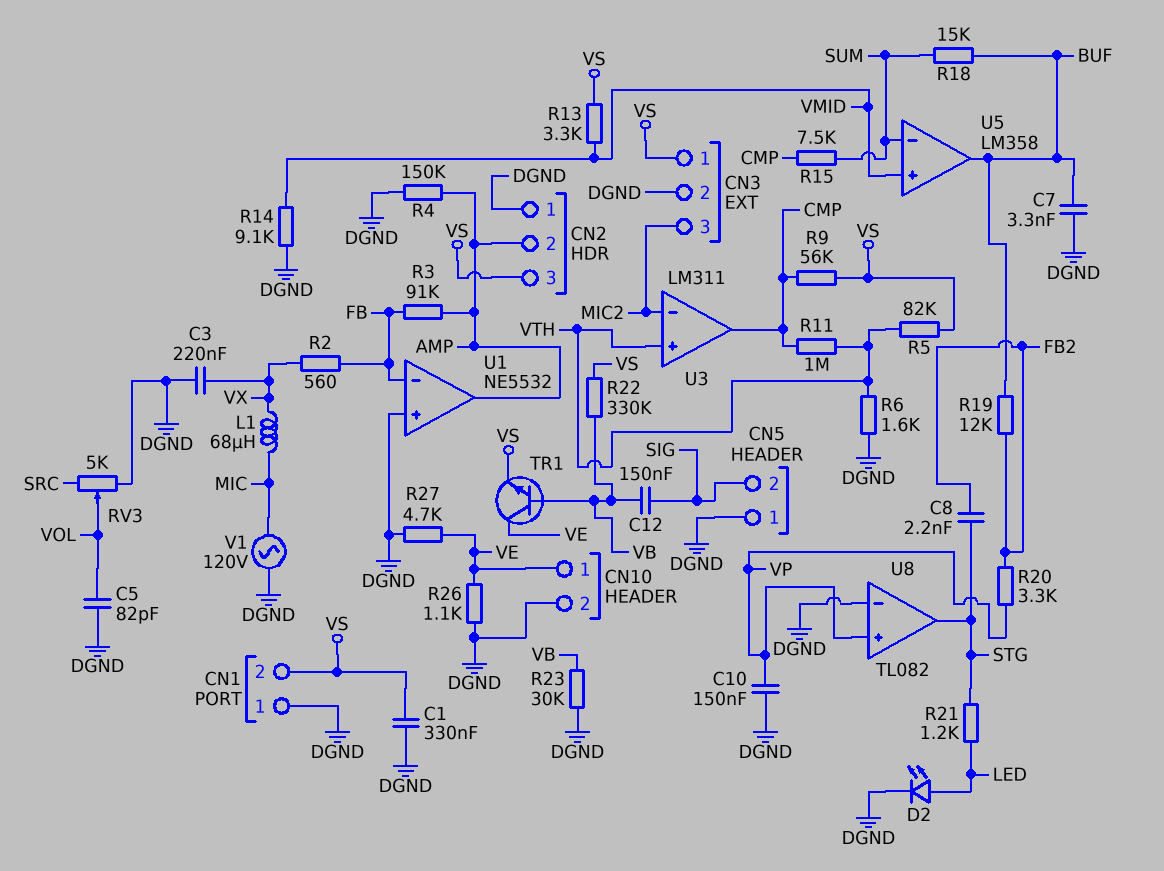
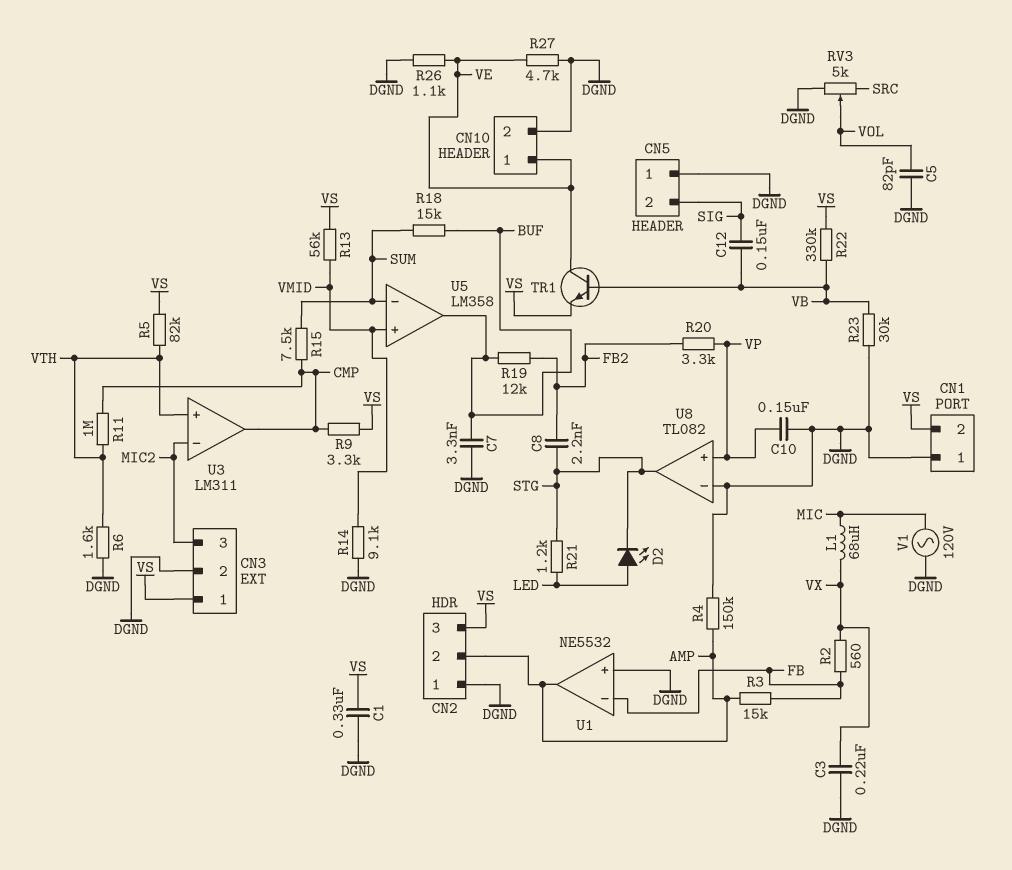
D2: LED (A LED, K DGND) -> LED (A LED, K STG)
R3: 91k (AMP, FB) -> 15k (AMP, FB)
R9: 56k (CMP, VS) -> 3.3k (CMP, VS)
R13: 3.3k (VMID, VS) -> 56k (VMID, VS)

